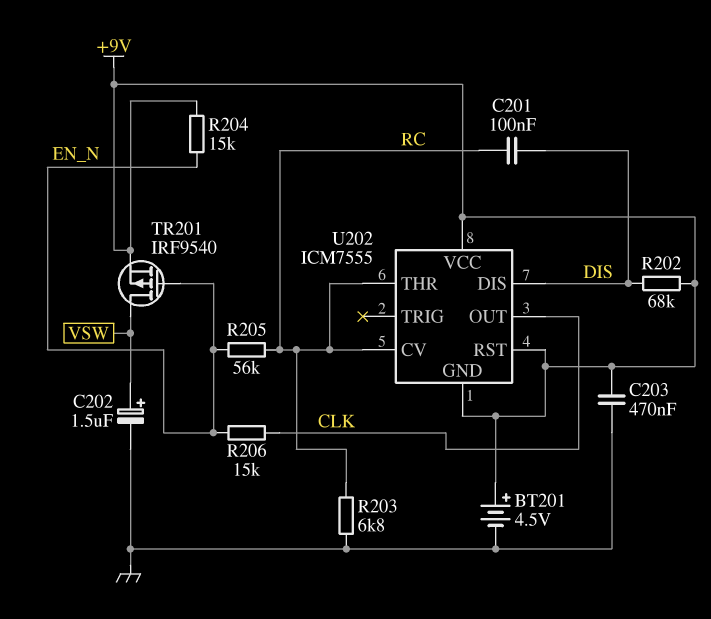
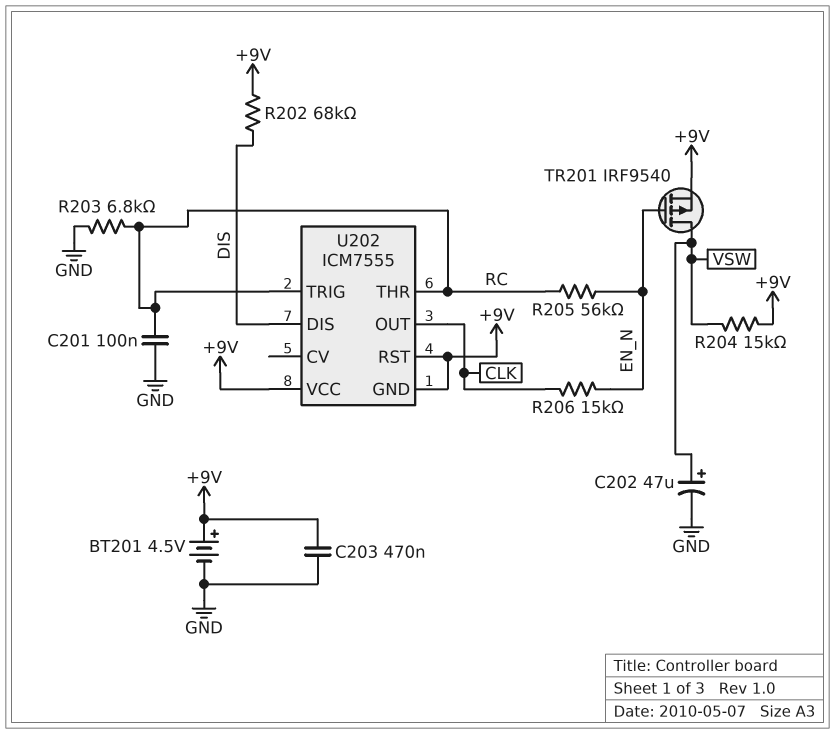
C201: 100nF (DIS, RC) -> 100nF (GND, RC)
C202: 1.5uF (plus VSW, minus GND) -> 47uF (plus VSW, minus GND)
R204: 15k (+9V, EN_N) -> 15k (+9V, VSW)
U202 pin CV: RC -> none
U202 pin TRIG: none -> RC

